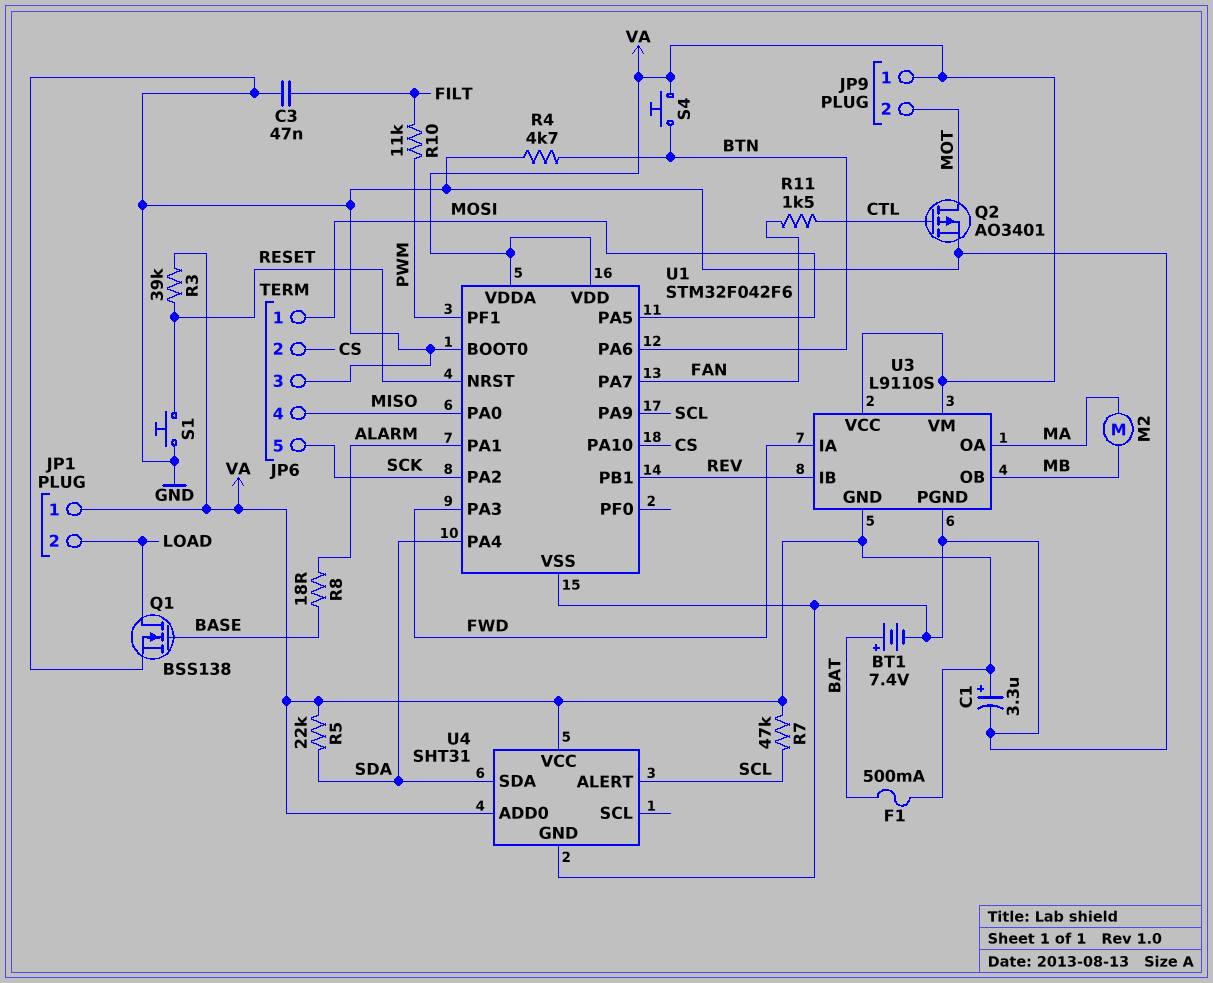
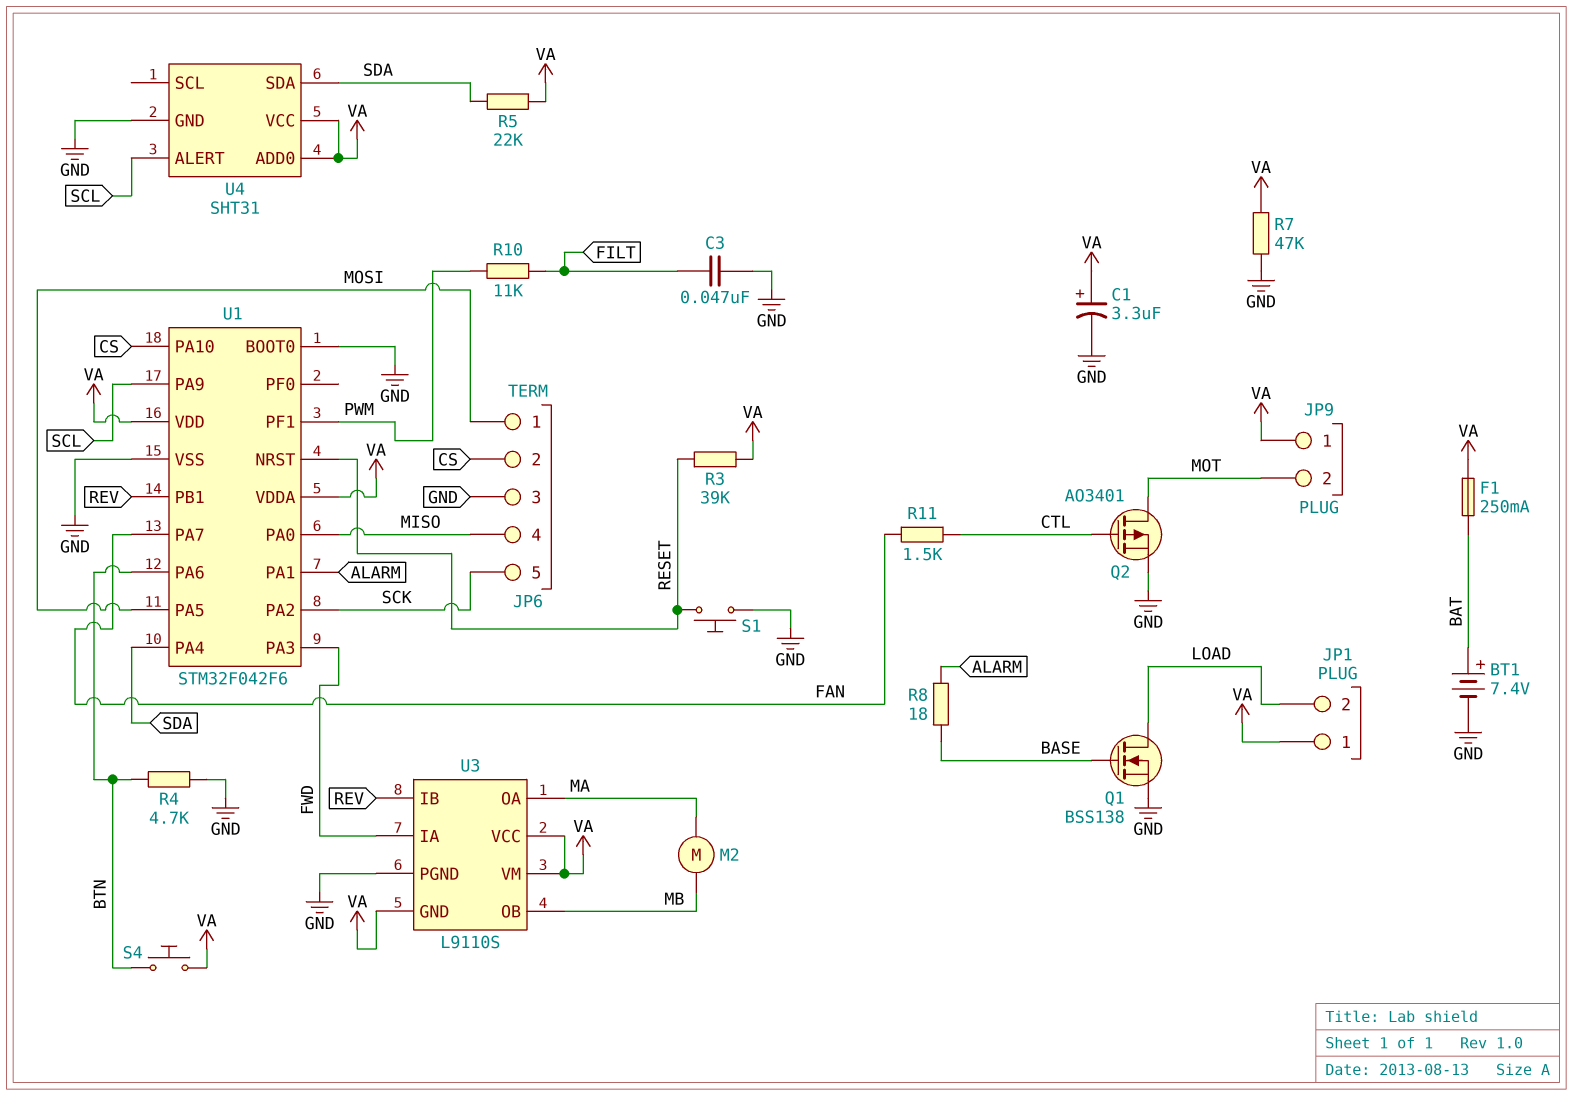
F1: 500mA (BAT, VA) -> 250mA (BAT, VA)
R7: 47k (SCL, VA) -> 47k (GND, VA)

